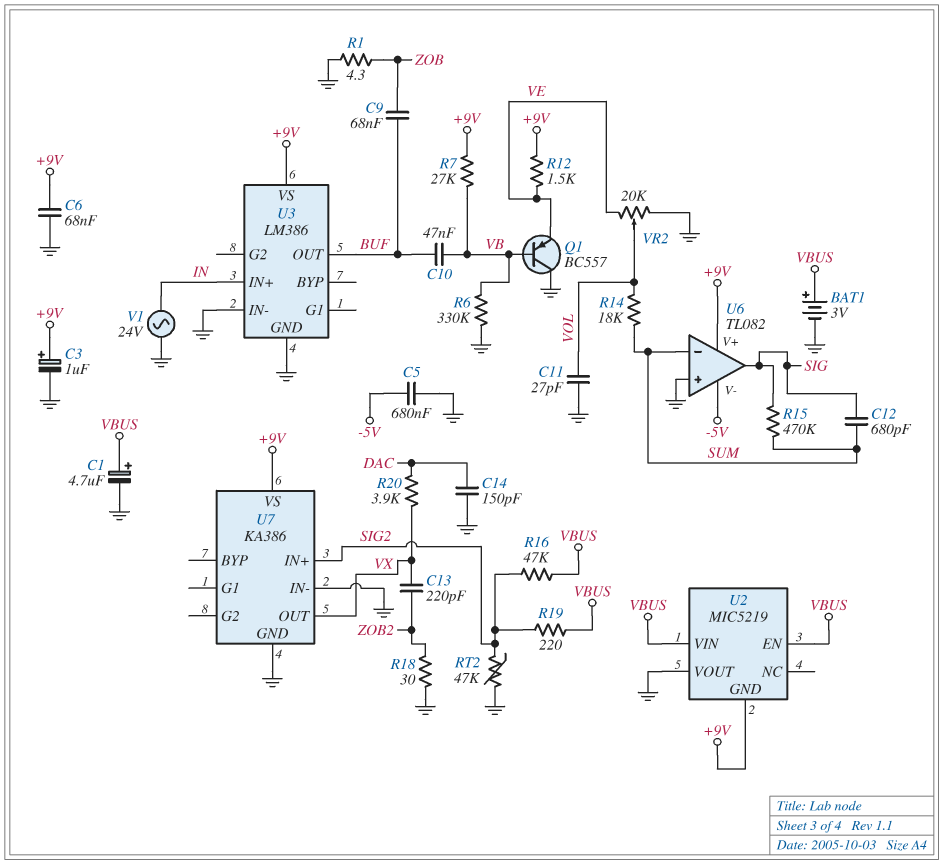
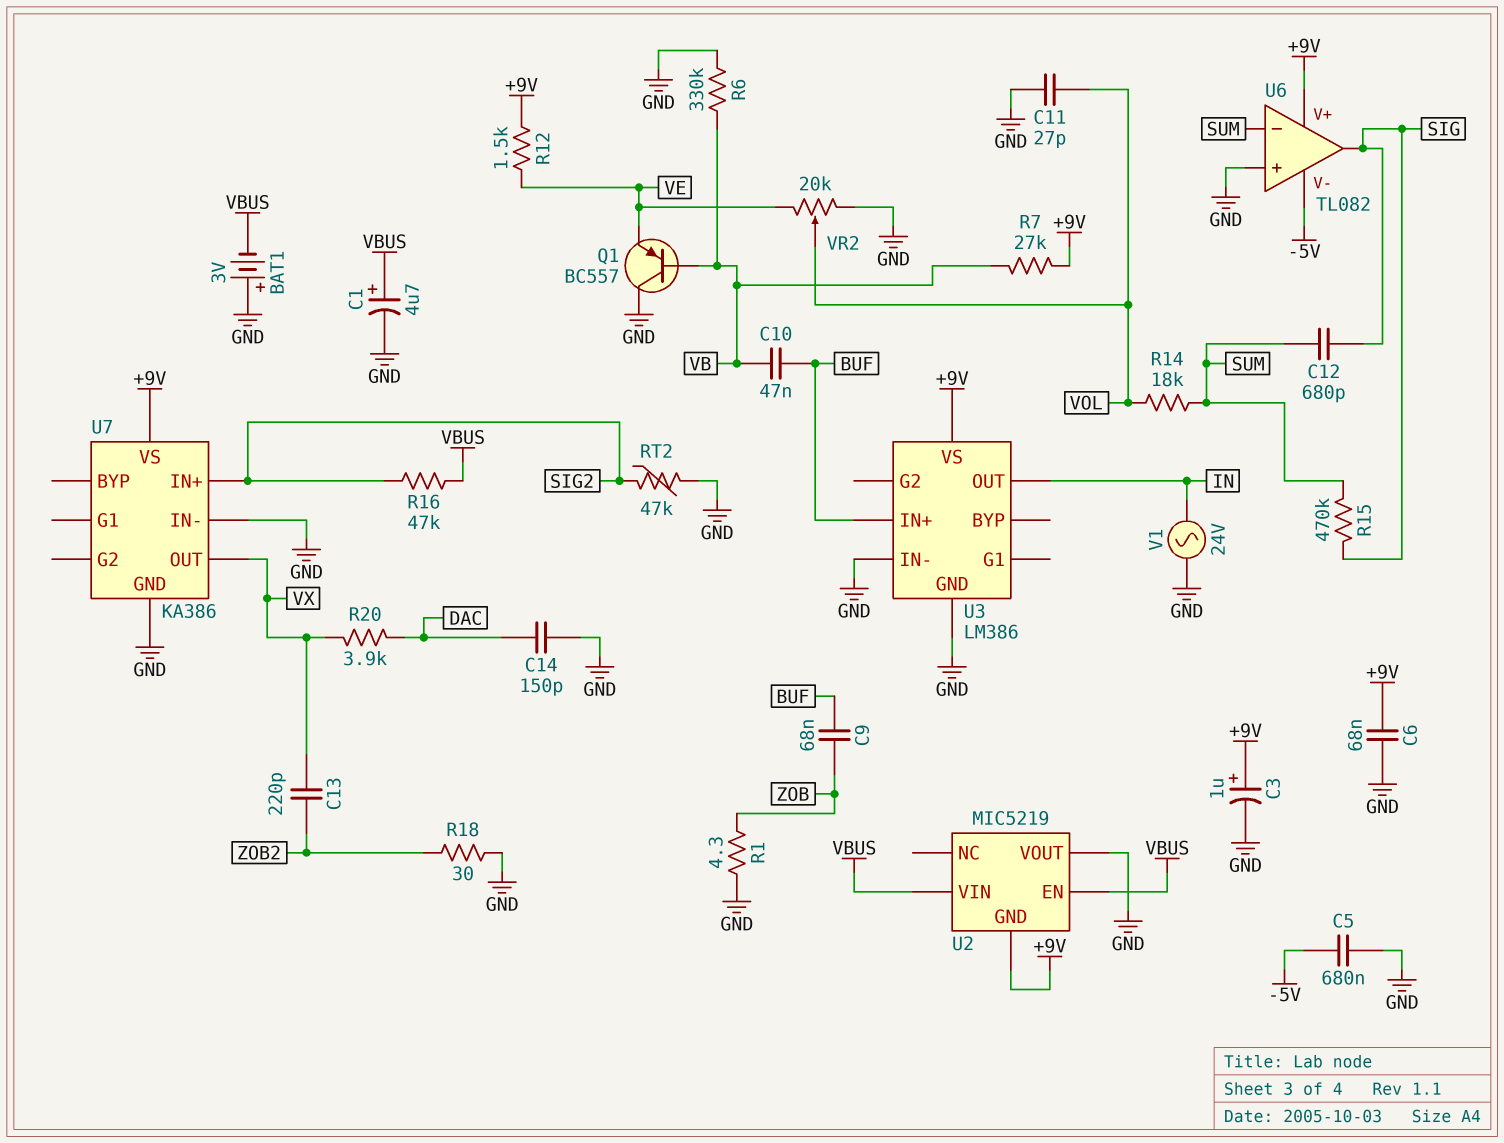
BAT1: 3V (plus VBUS, minus GND) -> 3V (plus GND, minus VBUS)
R19: 220 (SIG2, VBUS) -> none
U3 pin IN+: IN -> BUF
U3 pin OUT: BUF -> IN

